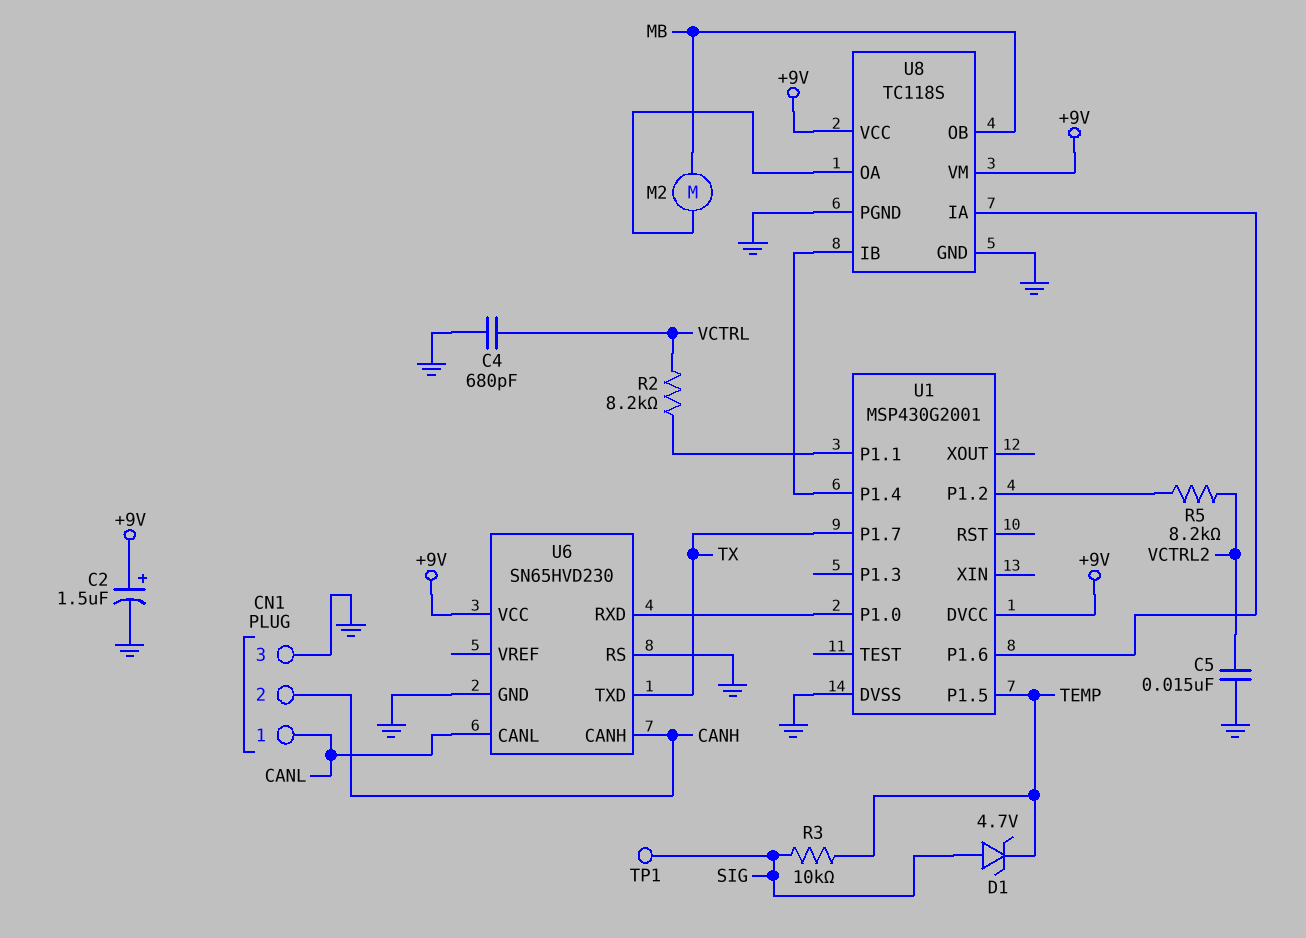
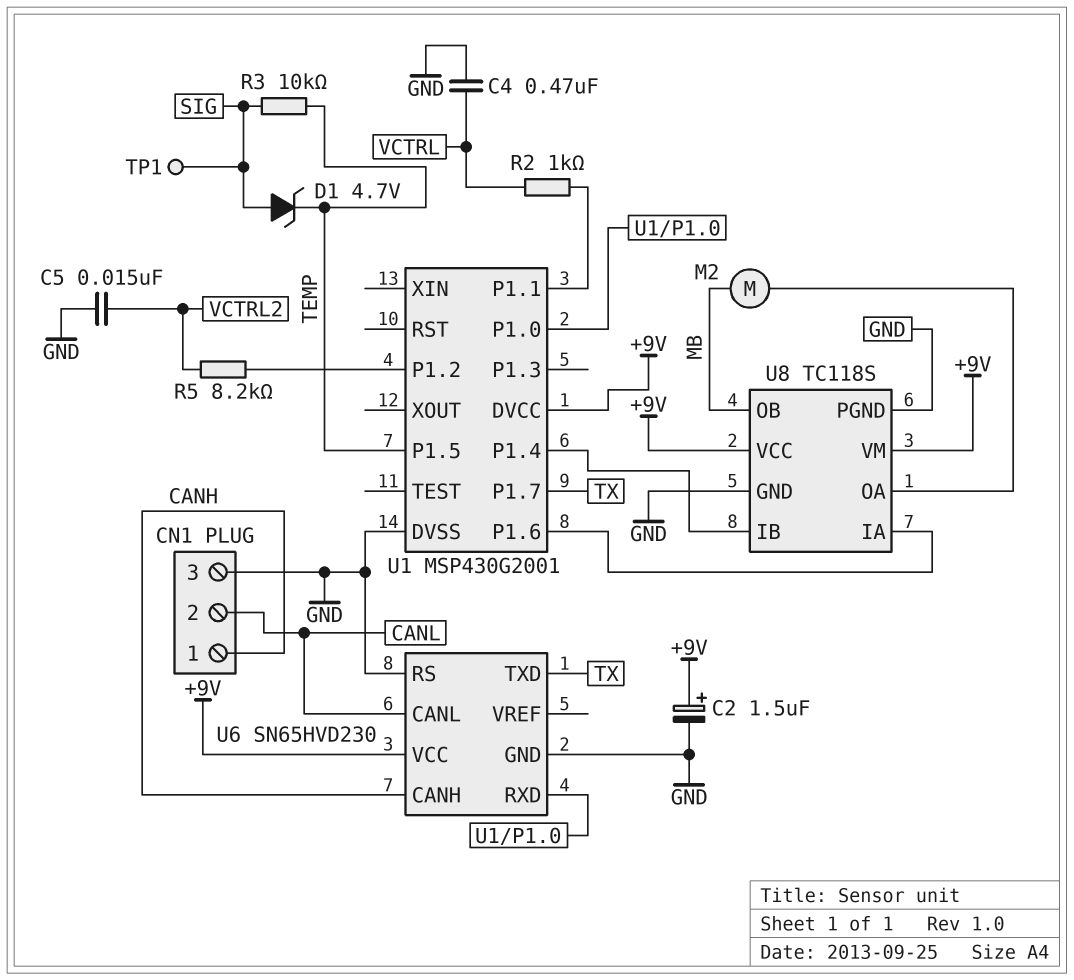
C4: 680pF (GND, VCTRL) -> 470nF (GND, VCTRL)
CN1 pin 1: CANL -> CANH
CN1 pin 2: CANH -> CANL
R2: 8.2k (U1/P1.1, VCTRL) -> 1k (U1/P1.1, VCTRL)

